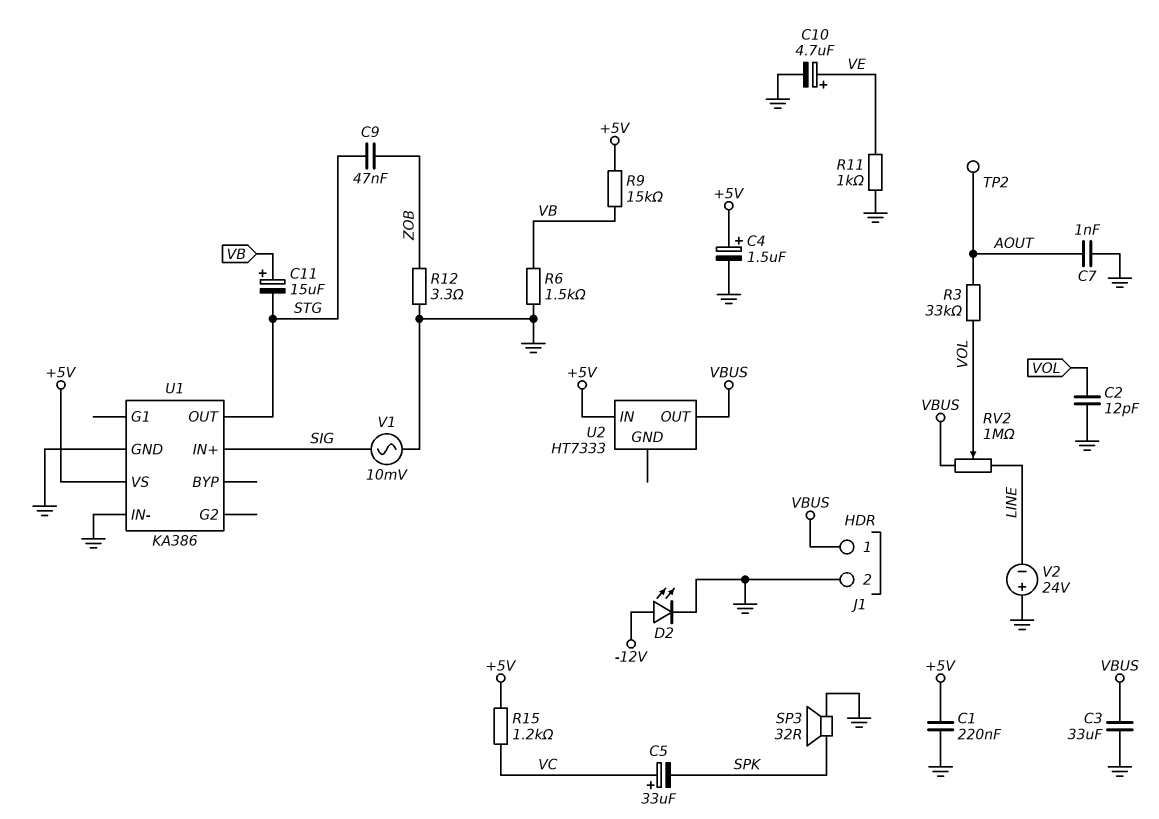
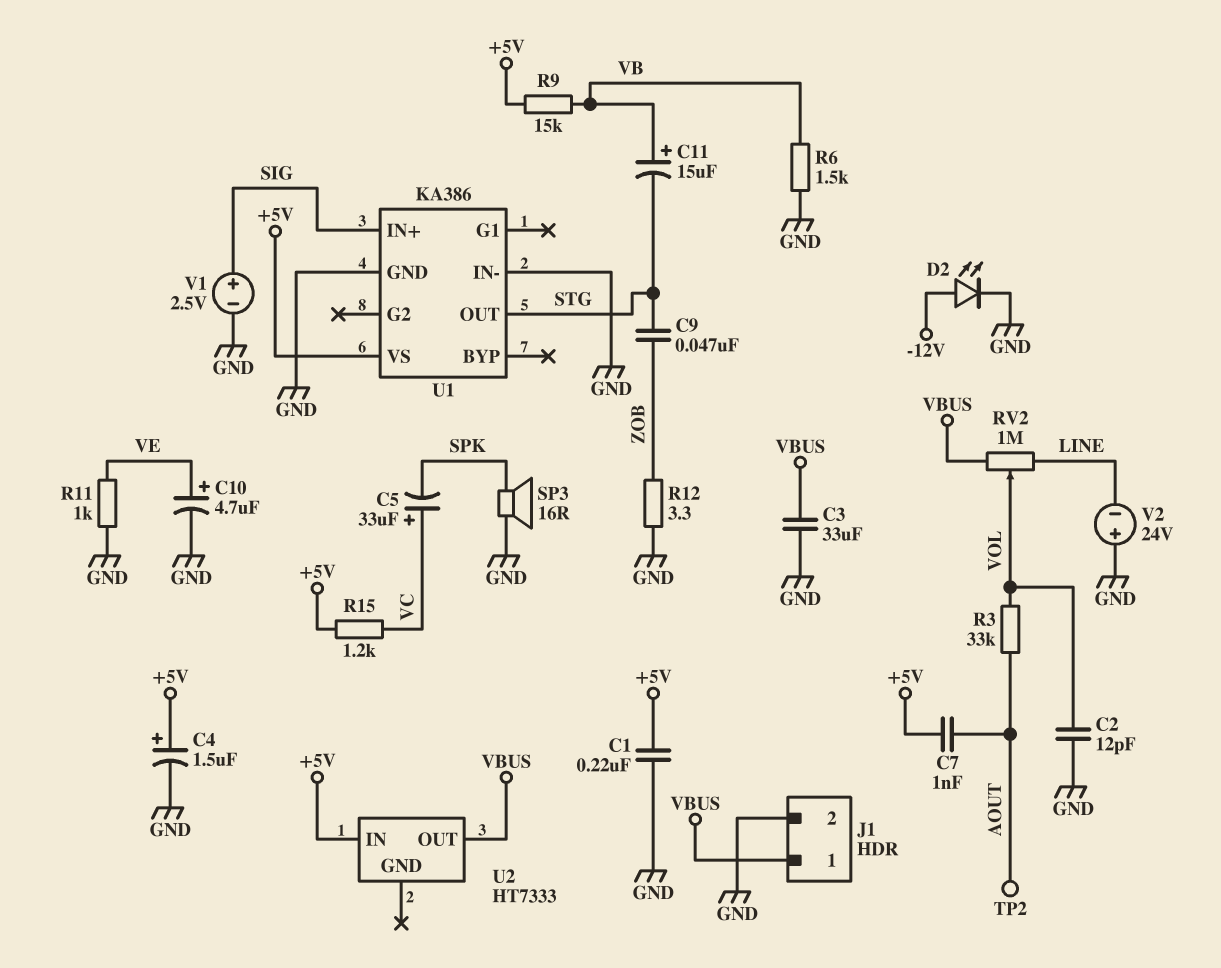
C7: 1nF (AOUT, GND) -> 1nF (+5V, AOUT)
SP3: speaker 32R (GND, SPK) -> speaker 16R (GND, SPK)
V1: AC 10mV (GND, SIG) -> 2.5V (plus SIG, minus GND)

